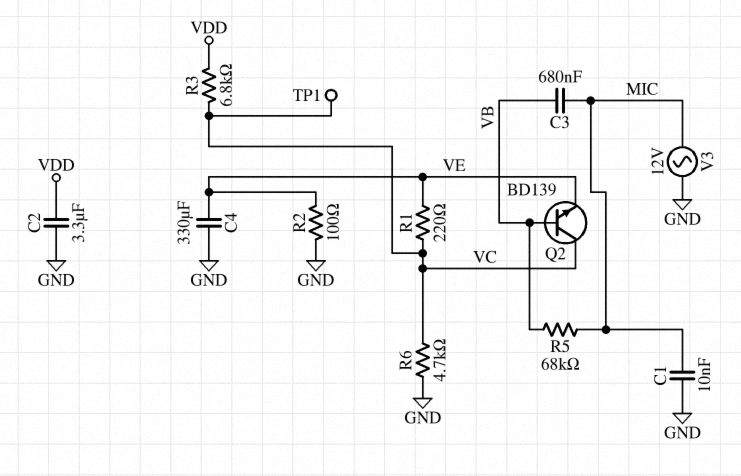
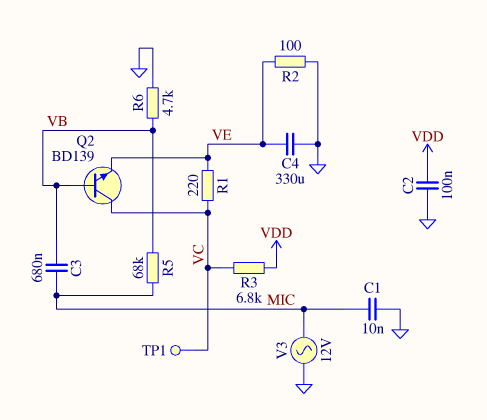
C2: 3.3uF (GND, VDD) -> 100nF (GND, VDD)
R6: 4.7k (GND, VC) -> 4.7k (GND, VB)

